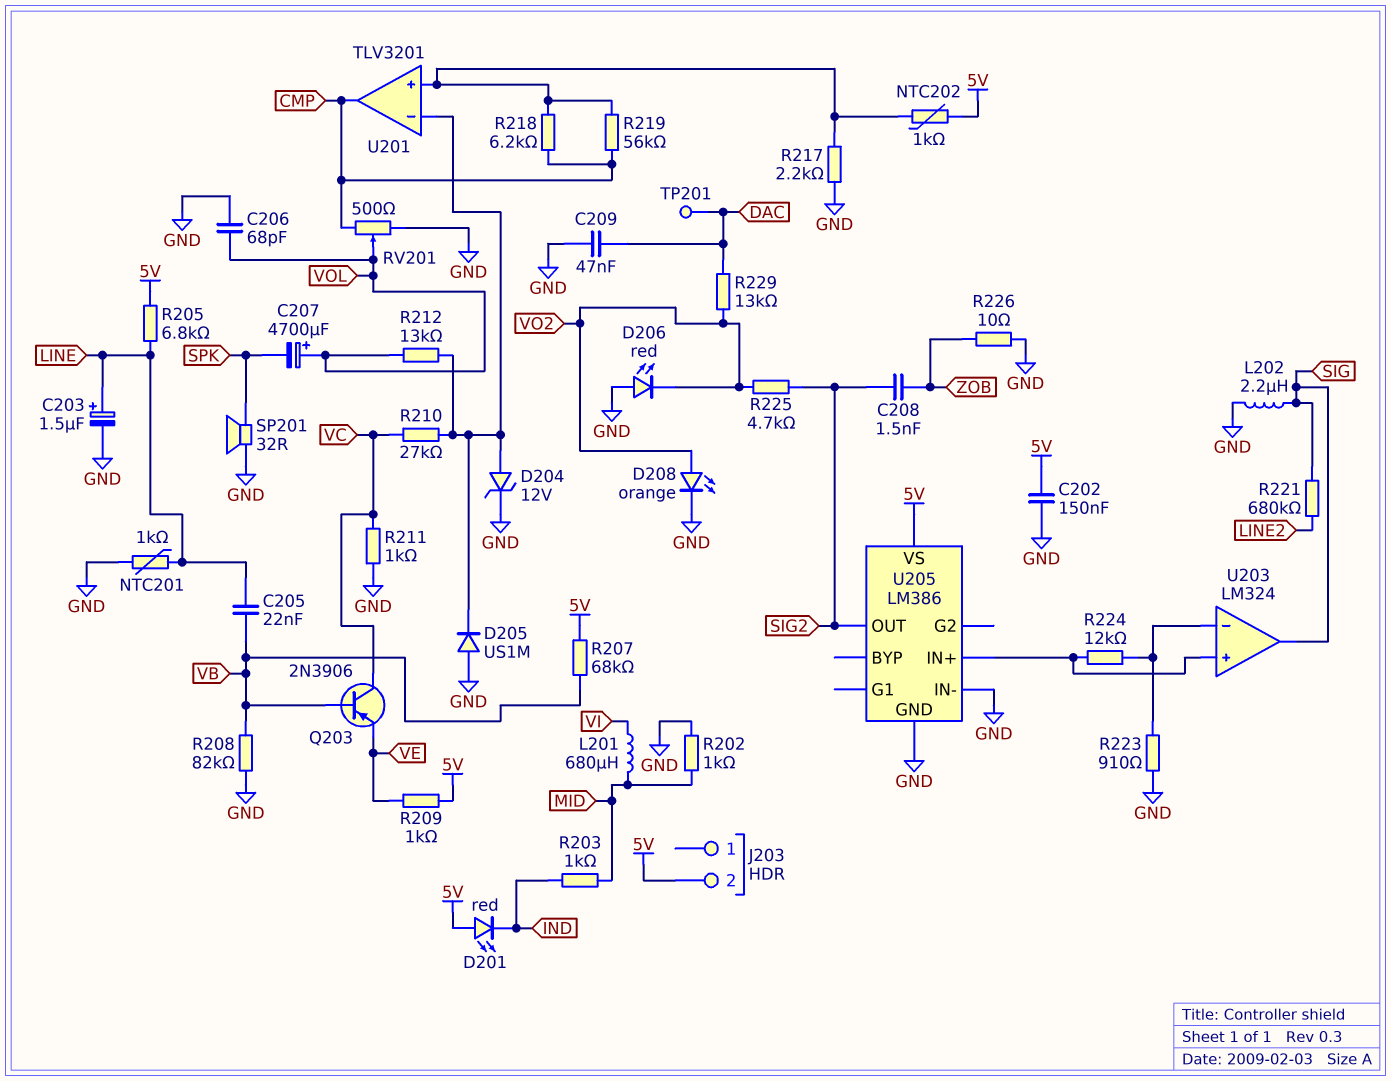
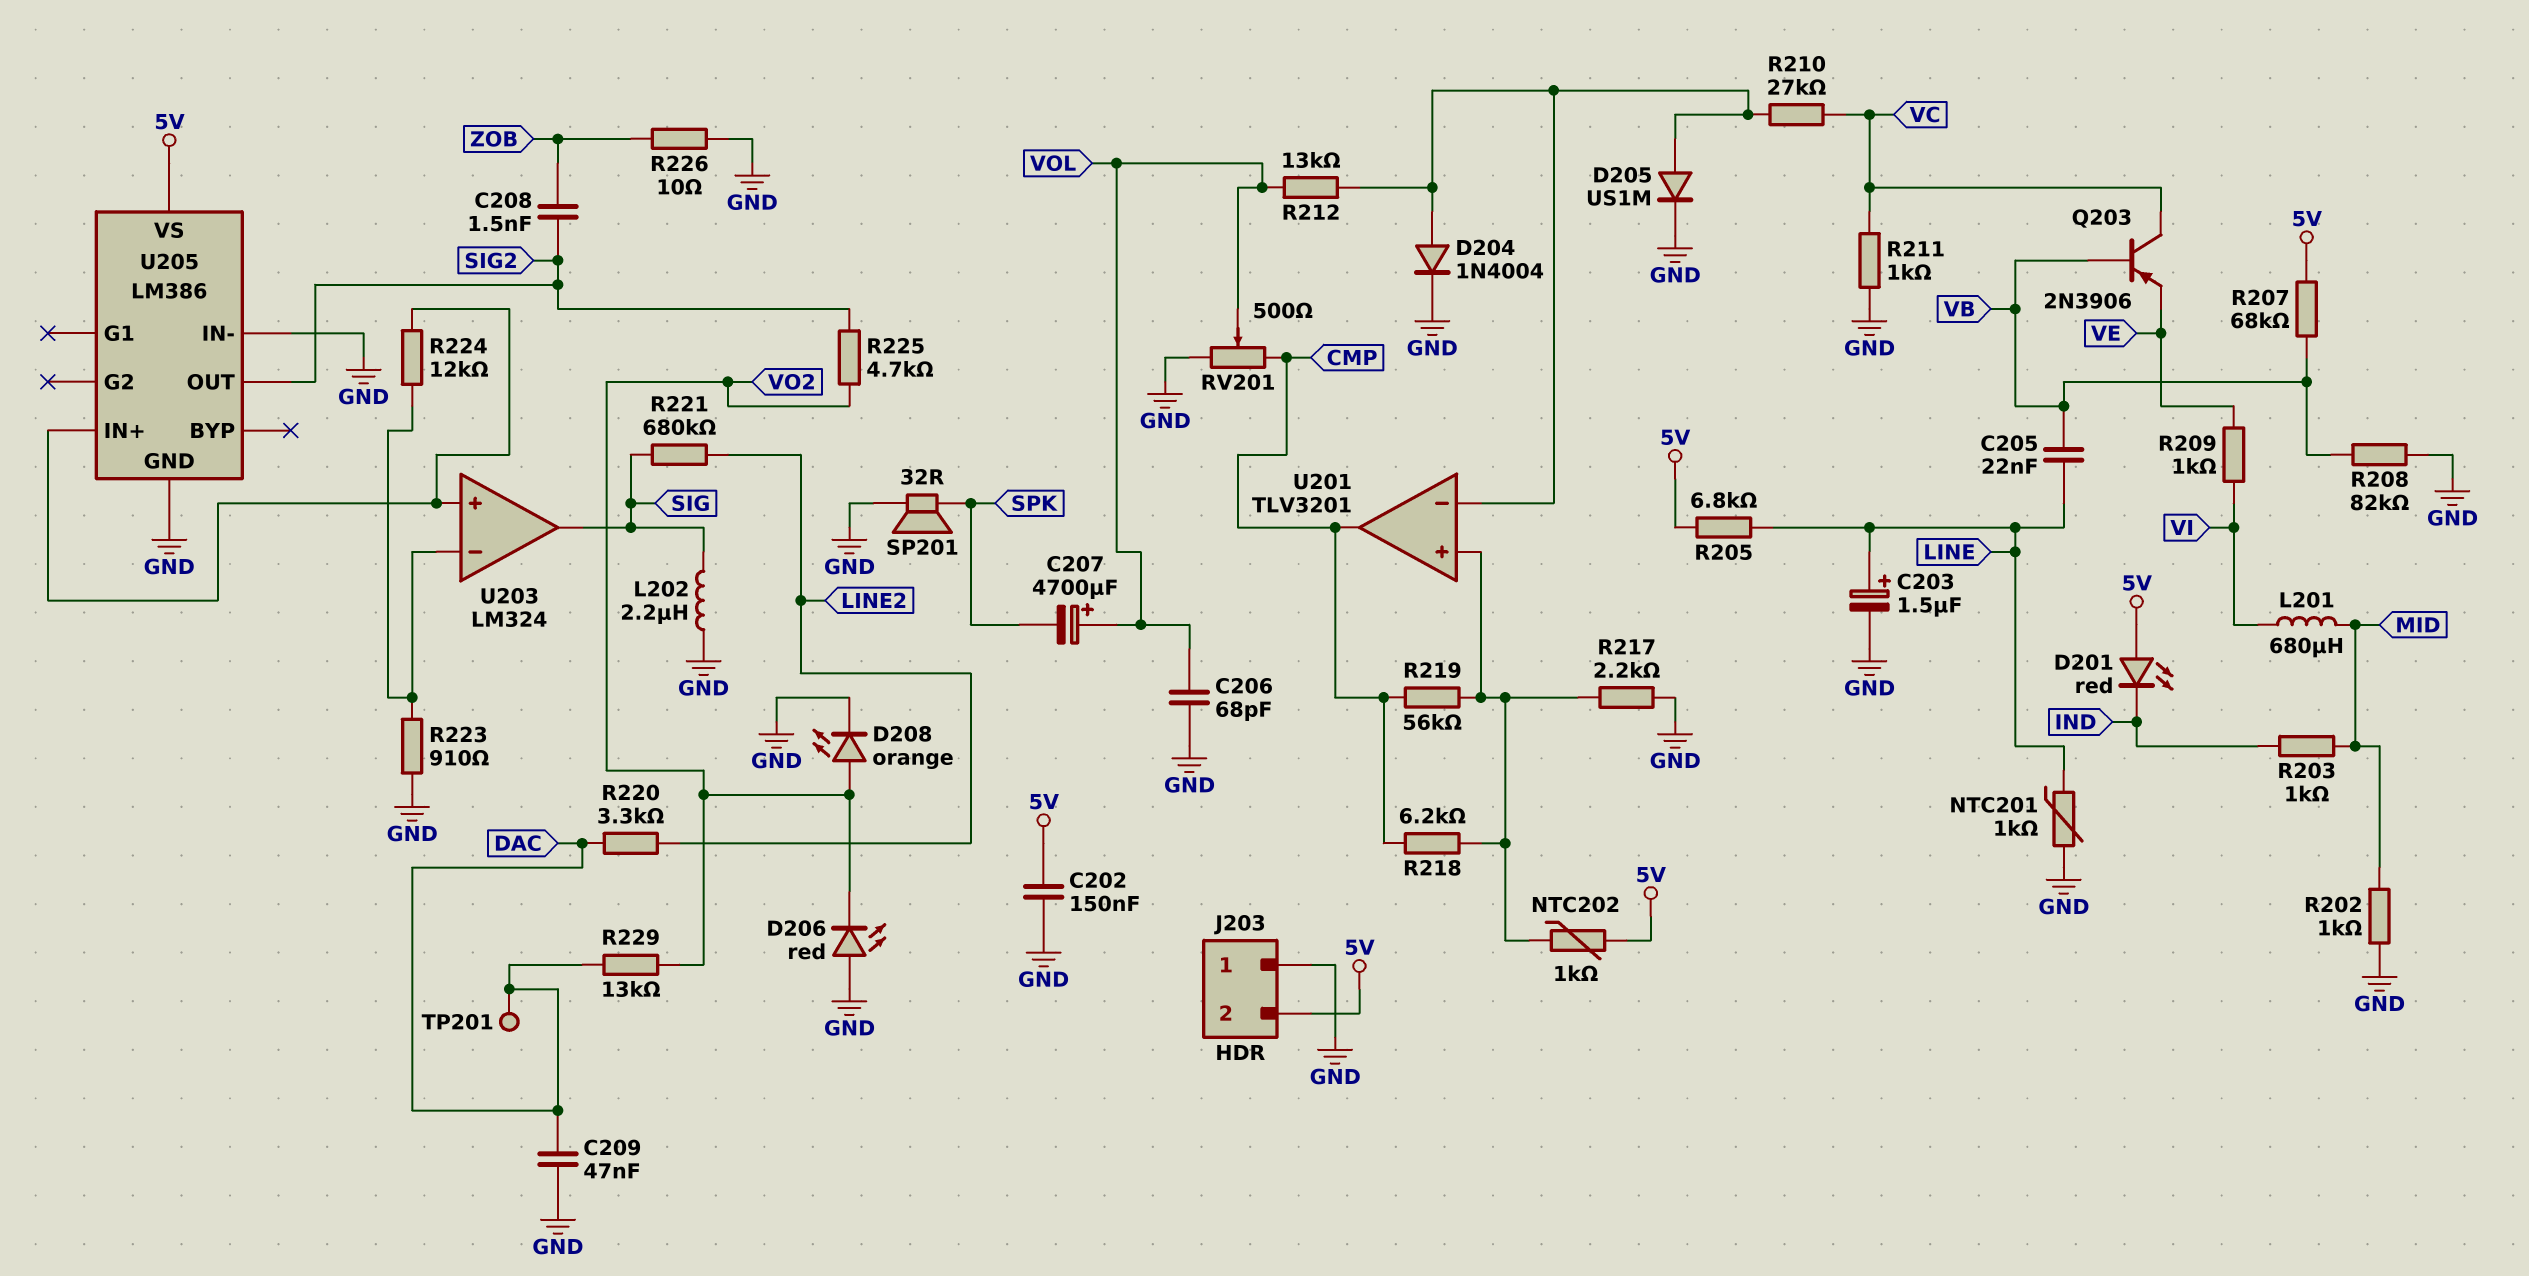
D204: zener 12V (A U201/in-, K GND) -> diode 1N4004 (A U201/in-, K GND)
D205: diode US1M (A GND, K U201/in-) -> diode US1M (A U201/in-, K GND)
J203 pin 1: none -> GND
R209: 1k (5V, VE) -> 1k (VE, VI)
R220: none -> 3.3k (DAC, LINE2)

